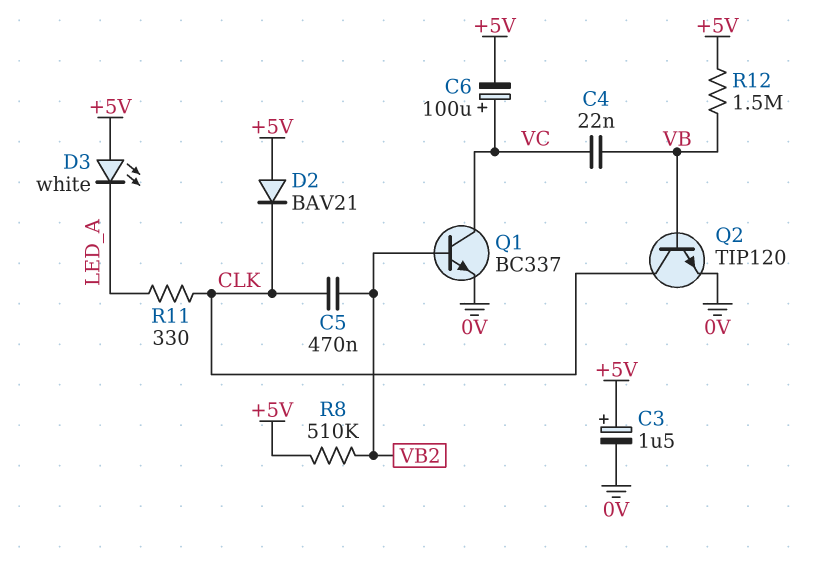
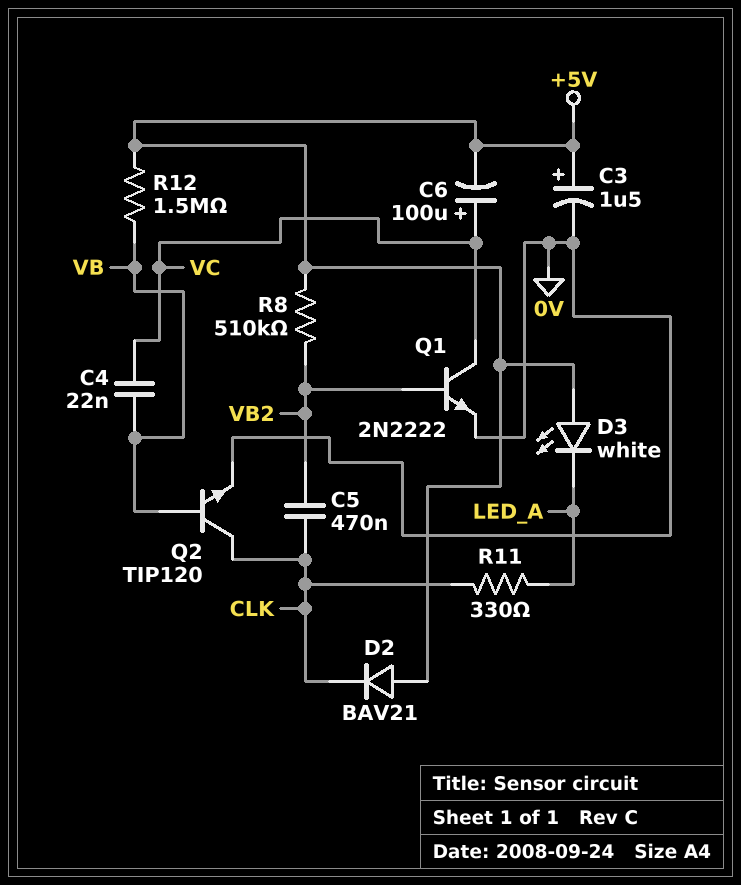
Q1: NPN BC337 (B VB2, C VC, E 0V) -> NPN 2N2222 (B VB2, C VC, E 0V)

